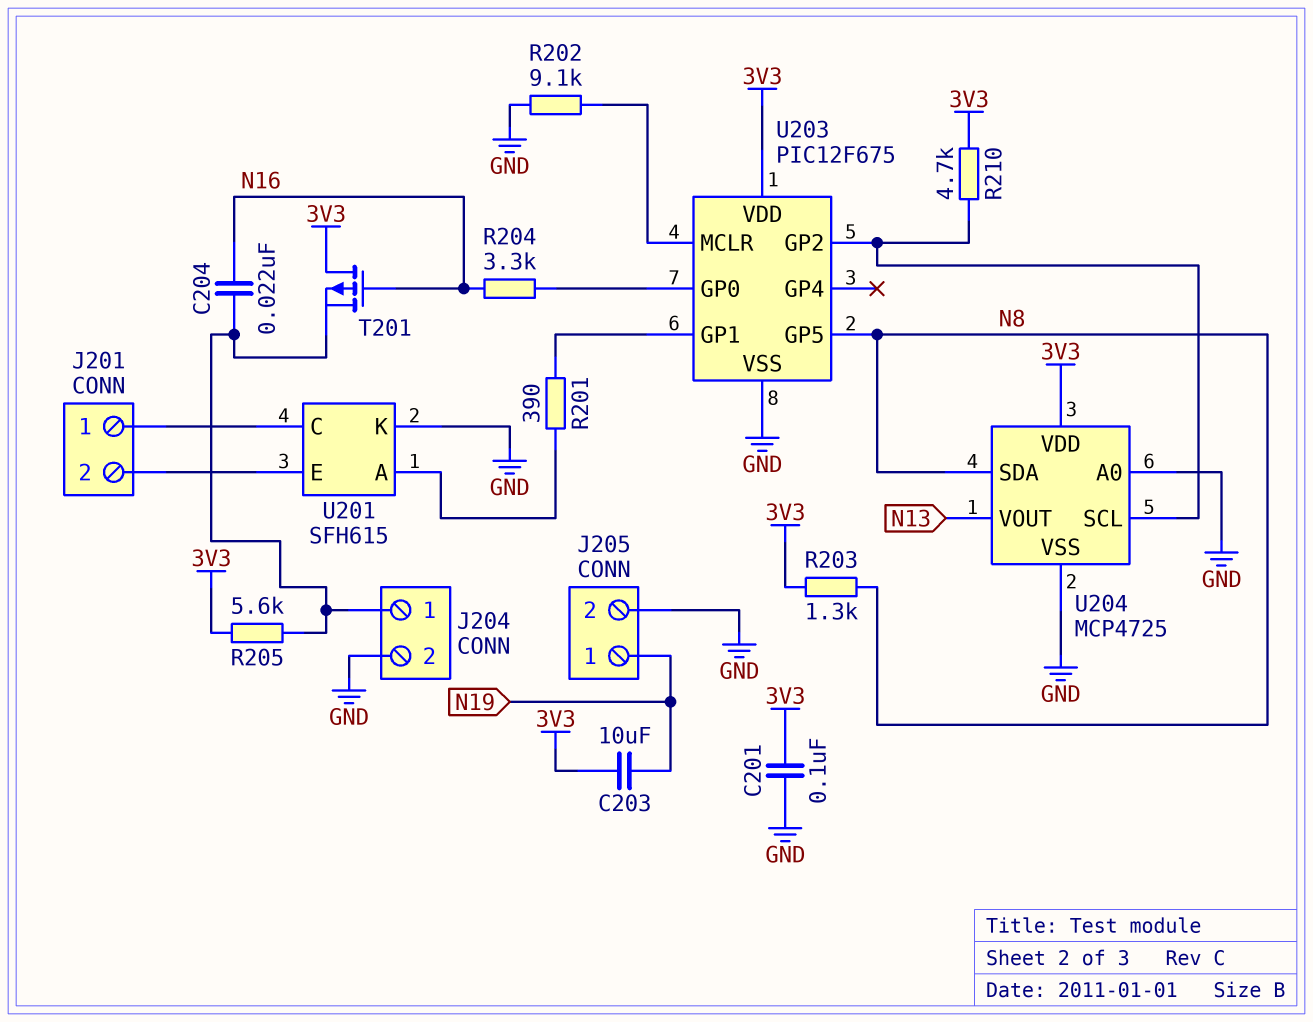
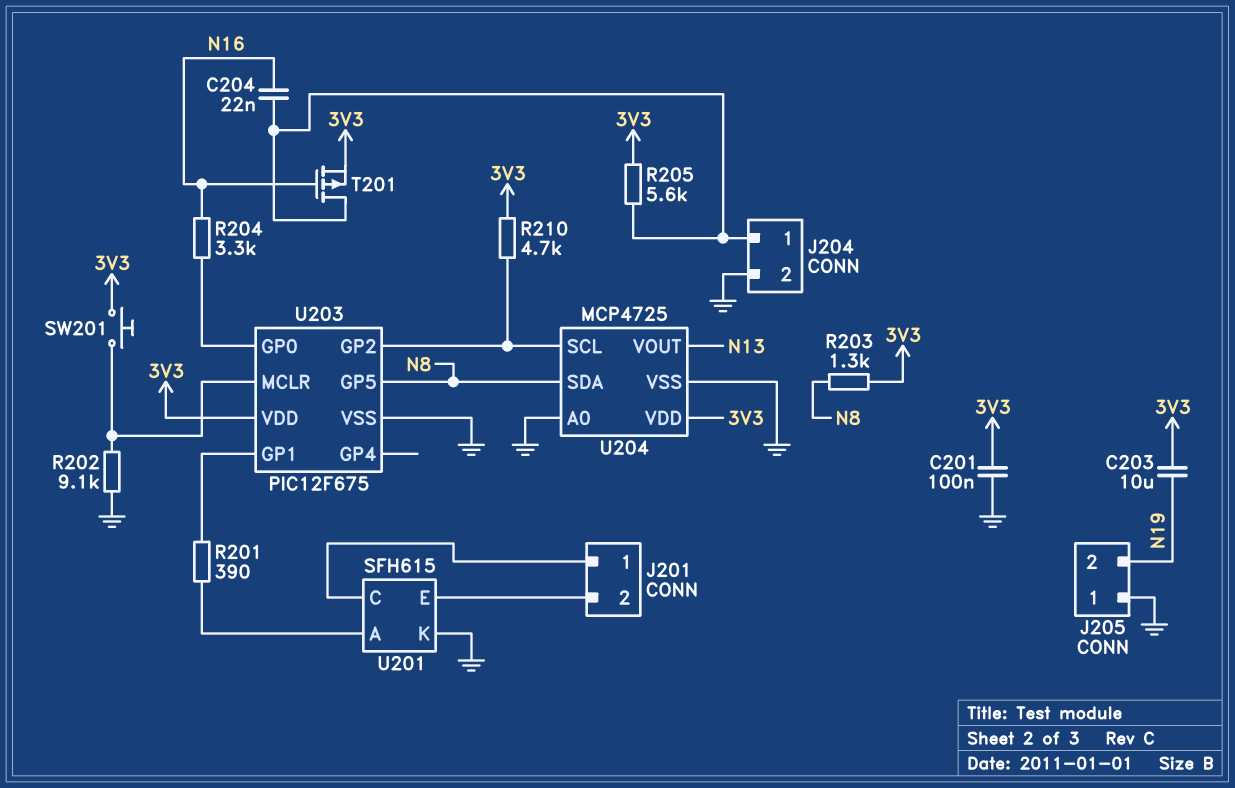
J205 pin 1: N19 -> GND
J205 pin 2: GND -> N19
SW201: none -> button (3V3, U203/MCLR)
T201: PMOS (G N16, D 3V3, S J204/1) -> PMOS (G N16, D J204/1, S 3V3)

